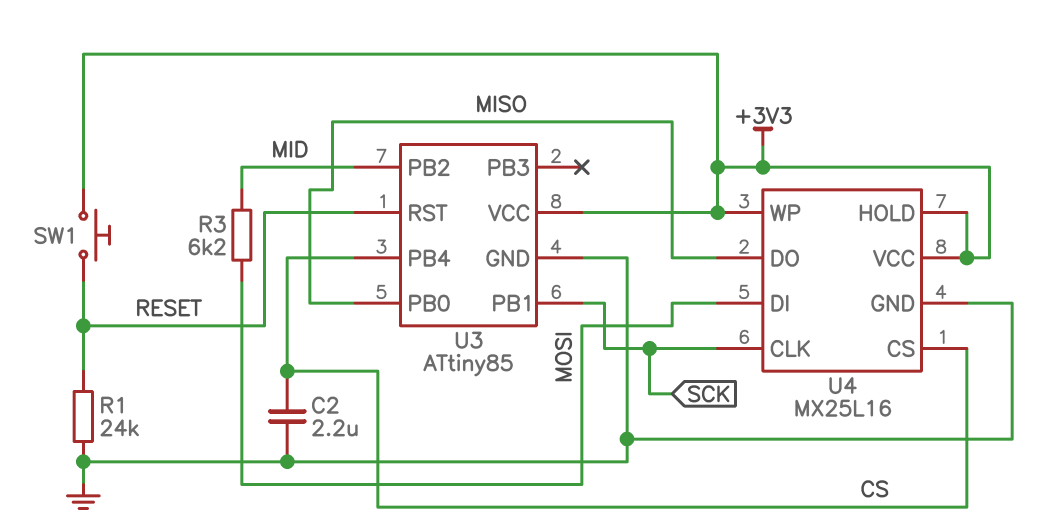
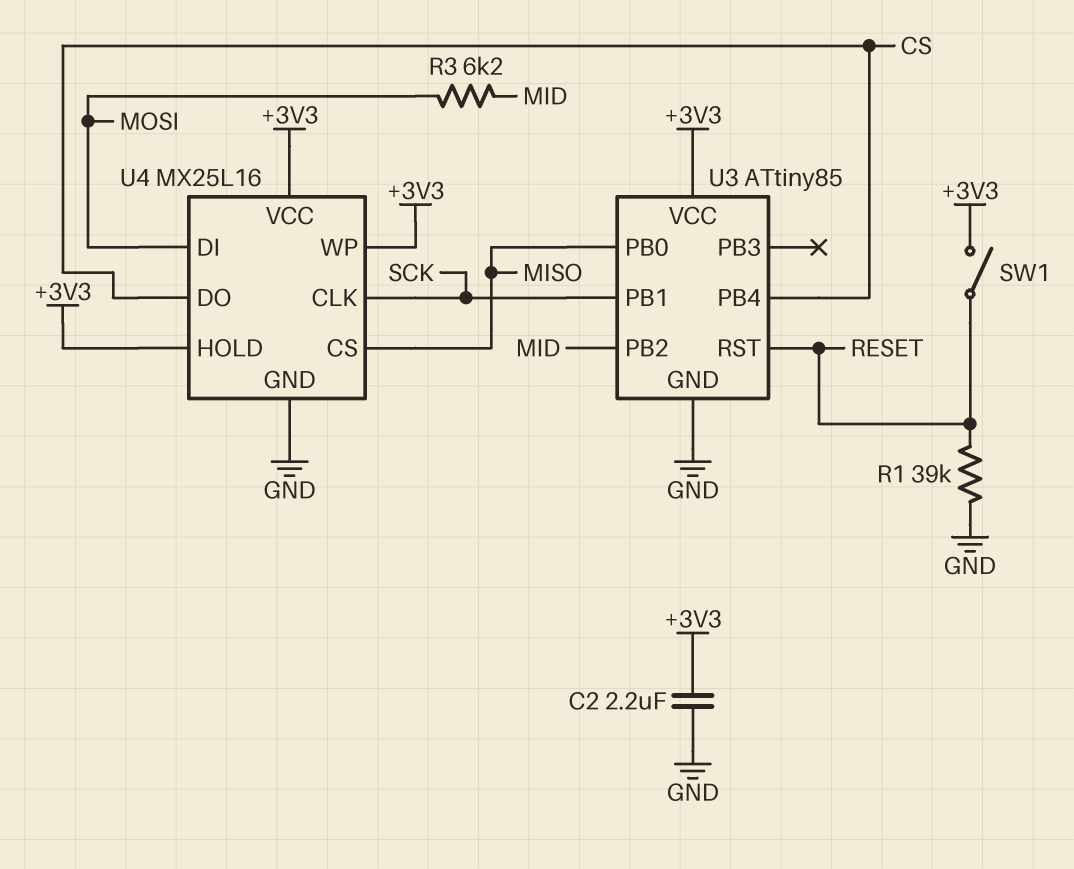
C2: 2.2uF (CS, GND) -> 2.2uF (+3V3, GND)
R1: 24k (GND, RESET) -> 39k (GND, RESET)
SW1: button (+3V3, RESET) -> switch (+3V3, RESET)
U4 pin CS: CS -> MISO
U4 pin DO: MISO -> CS

